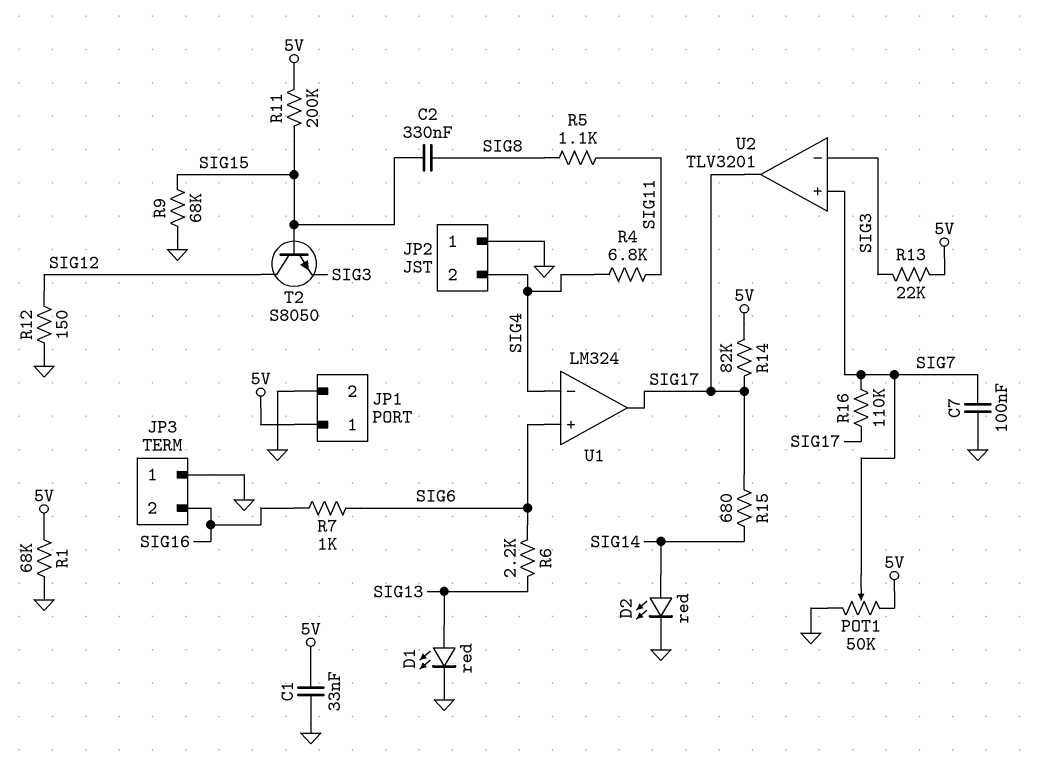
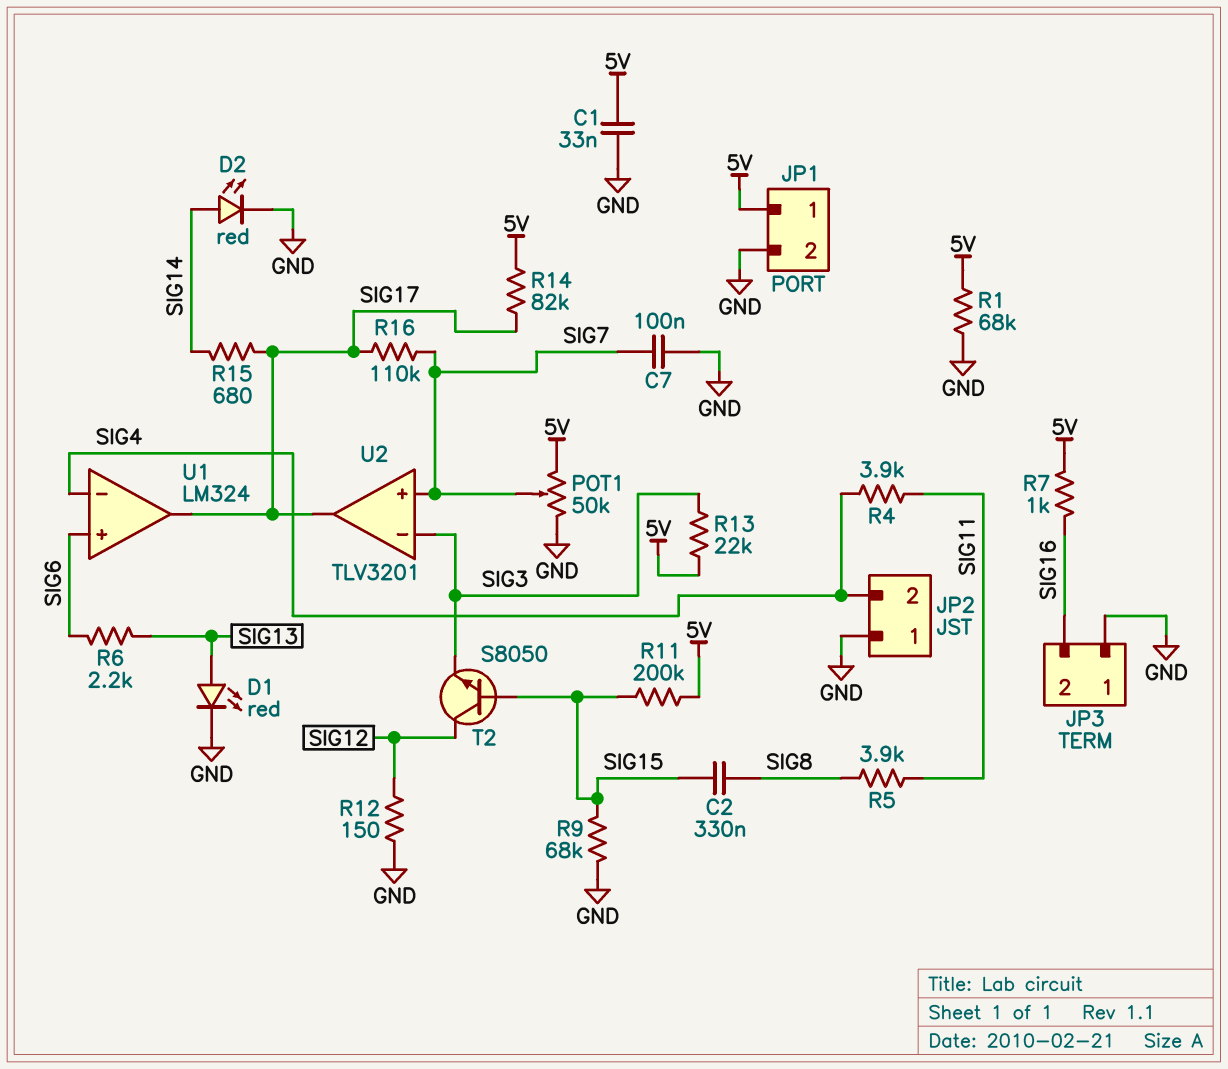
R4: 6.8k (SIG4, SIG11) -> 3.9k (SIG4, SIG11)
R5: 1.1k (SIG8, SIG11) -> 3.9k (SIG8, SIG11)
R7: 1k (SIG6, SIG16) -> 1k (5V, SIG16)

